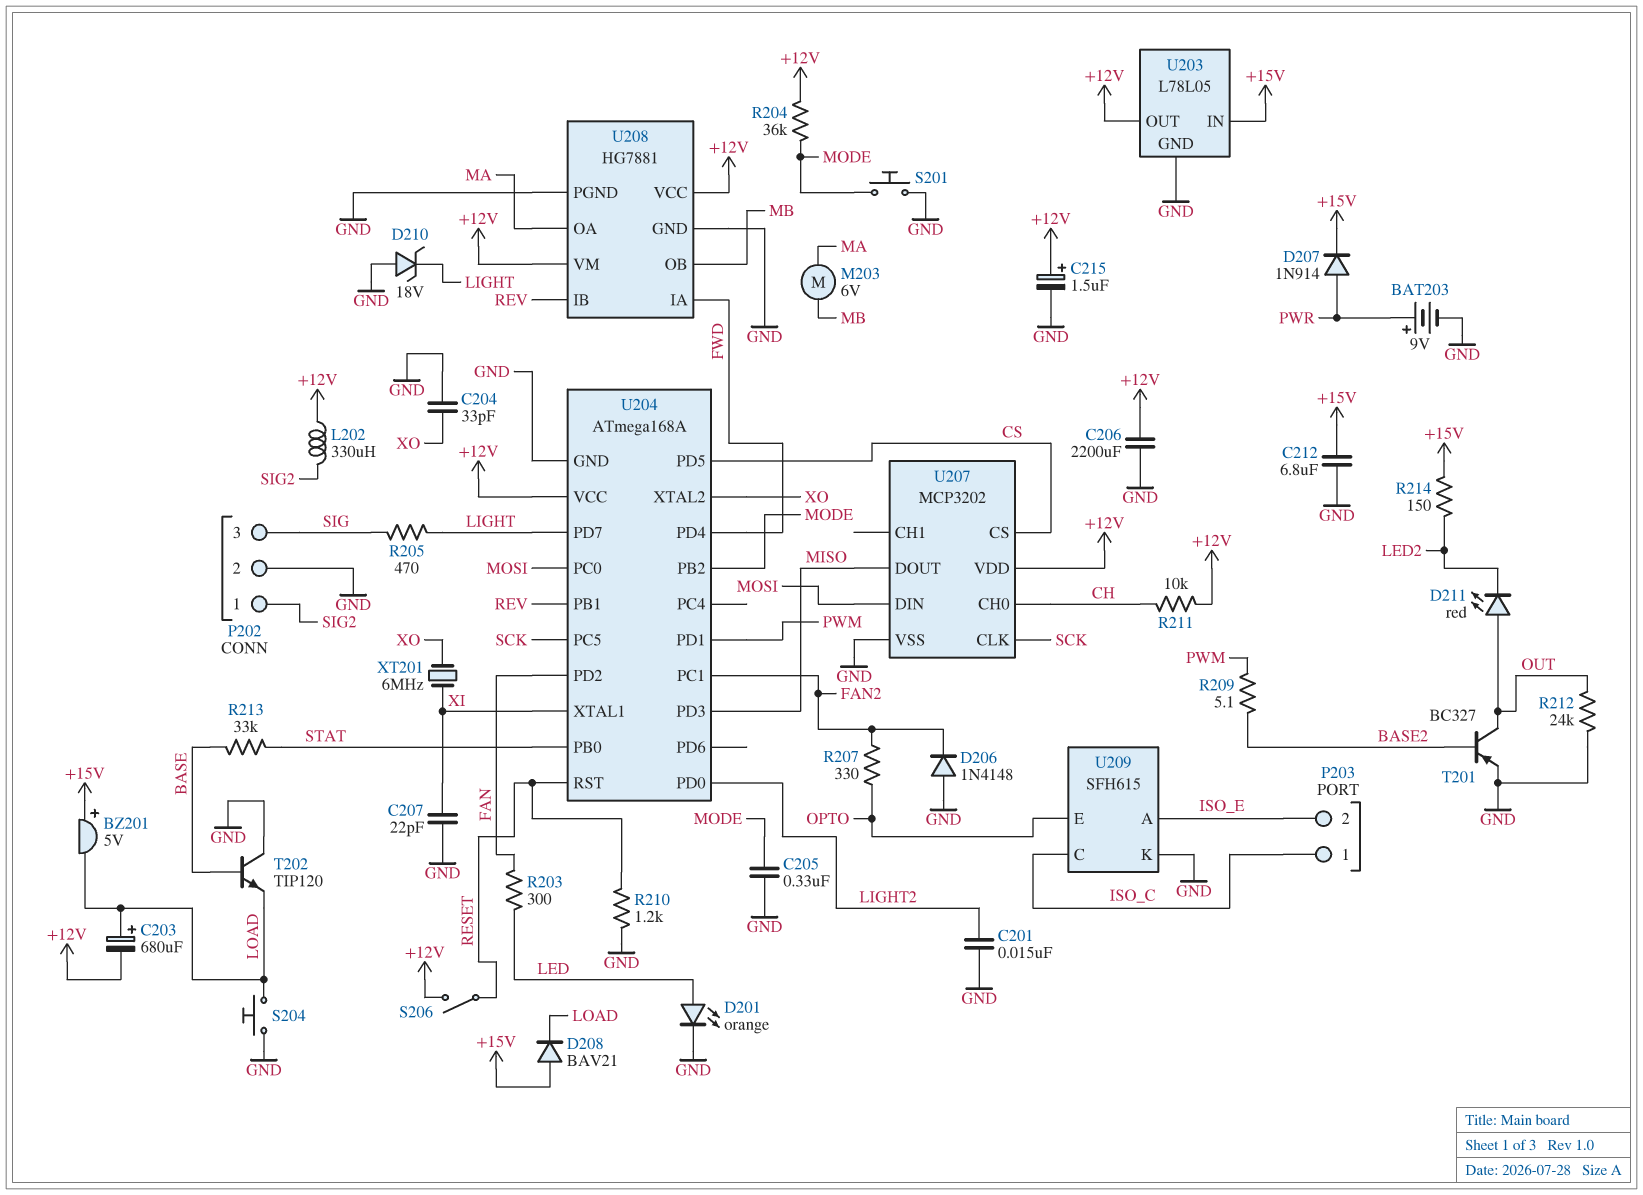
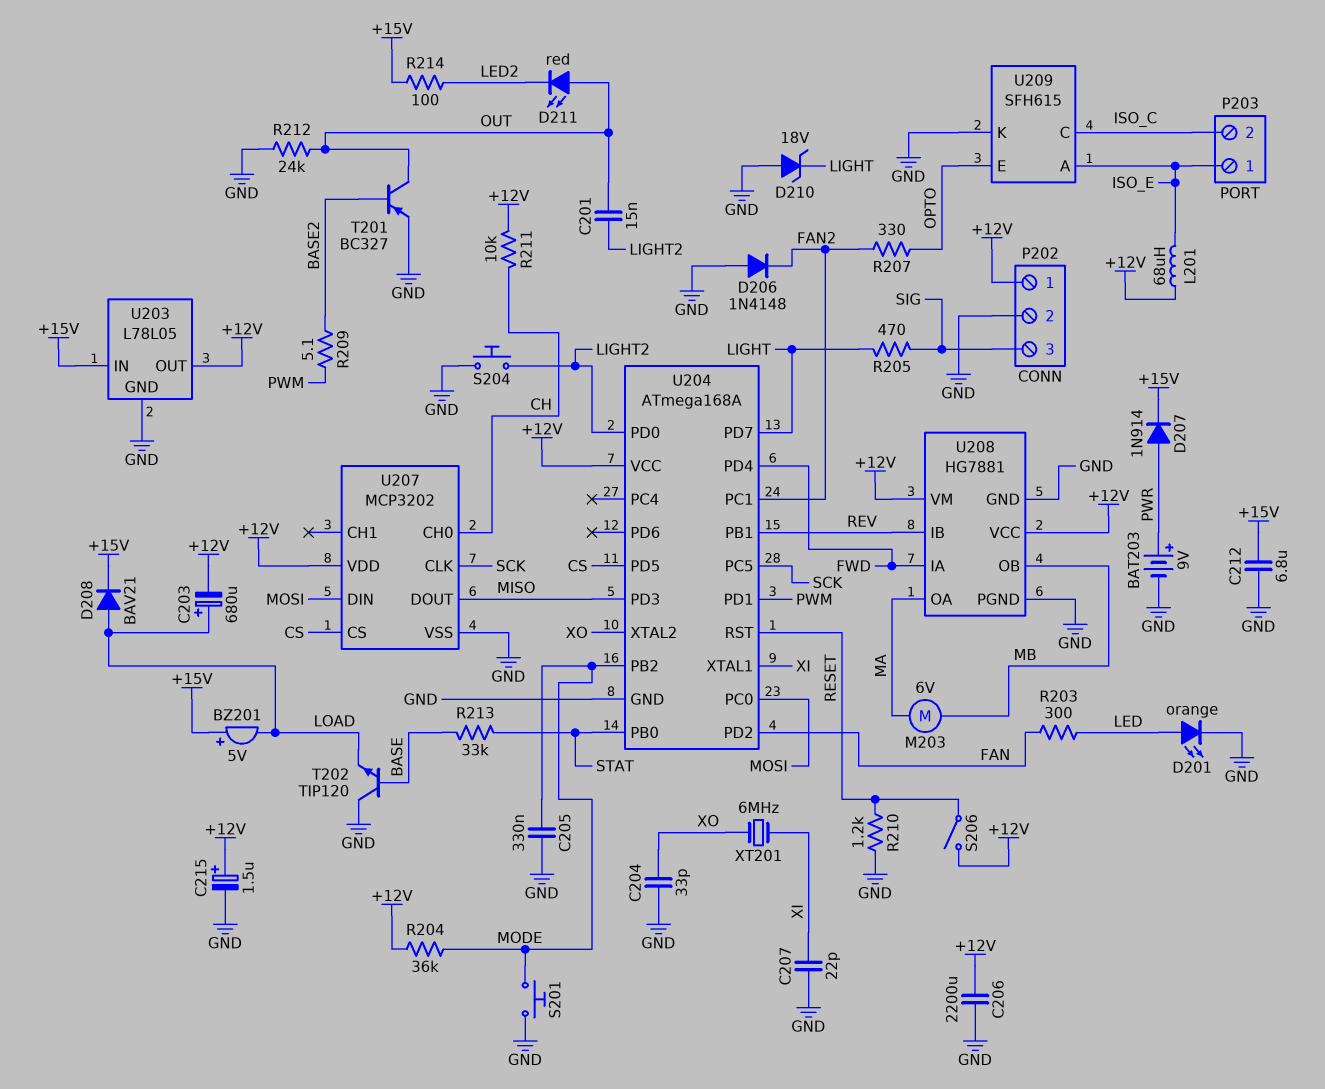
C201: 15nF (GND, LIGHT2) -> 15nF (LIGHT2, OUT)
D208: diode BAV21 (A +15V, K LOAD) -> diode BAV21 (A LOAD, K +15V)
L201: none -> 68uH (+12V, ISO_E)
L202: 330uH (+12V, SIG2) -> none
P202 pin 1: SIG2 -> +12V
P203 pin 1: ISO_C -> ISO_E
P203 pin 2: ISO_E -> ISO_C
R214: 150 (+15V, LED2) -> 100 (+15V, LED2)
S204: button (GND, LOAD) -> button (GND, LIGHT2)

